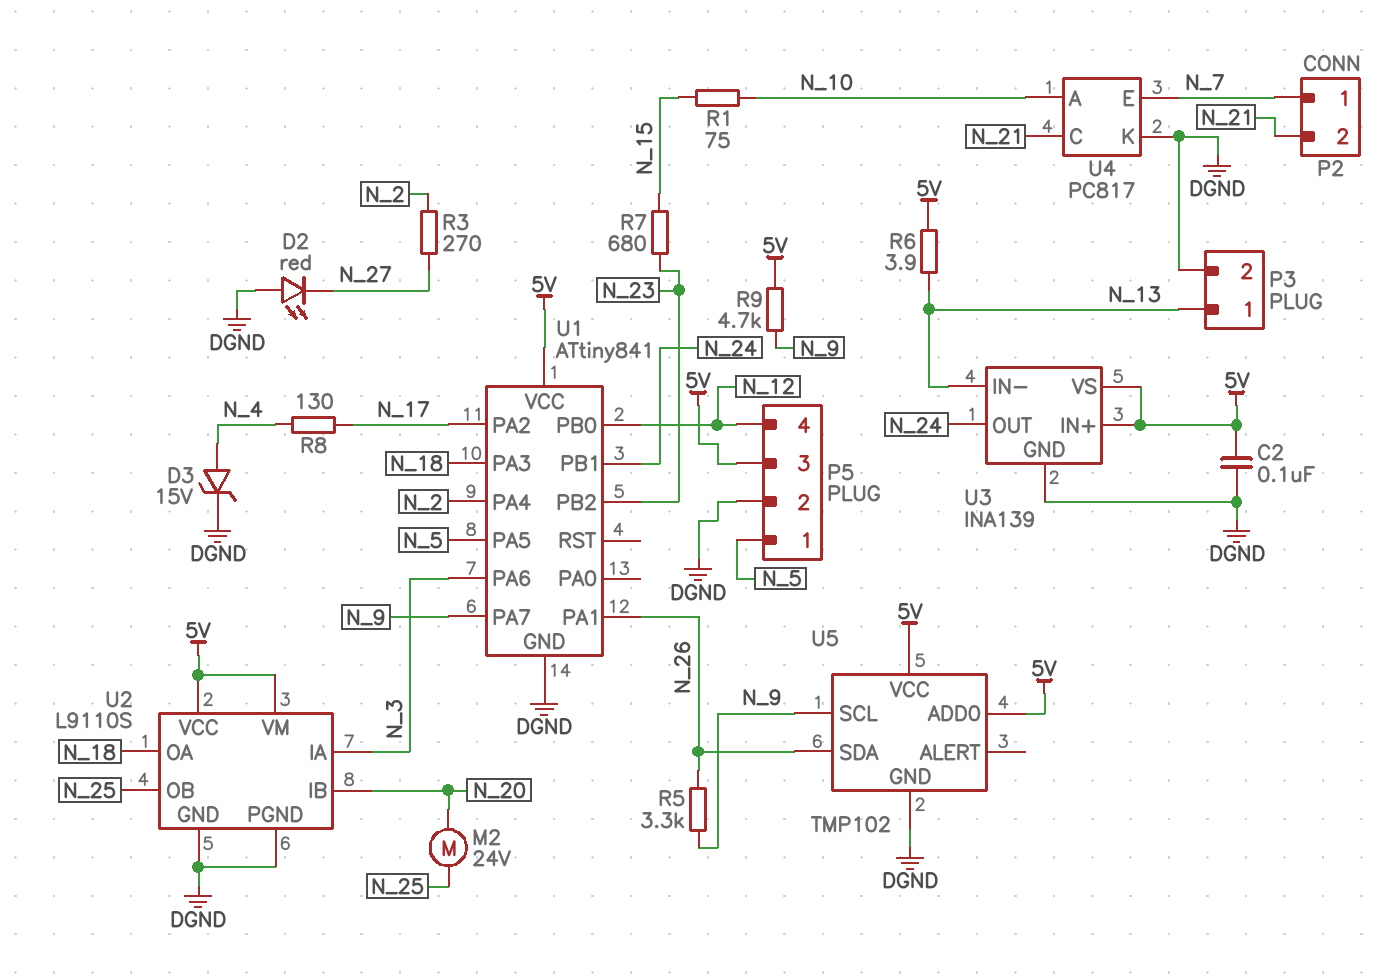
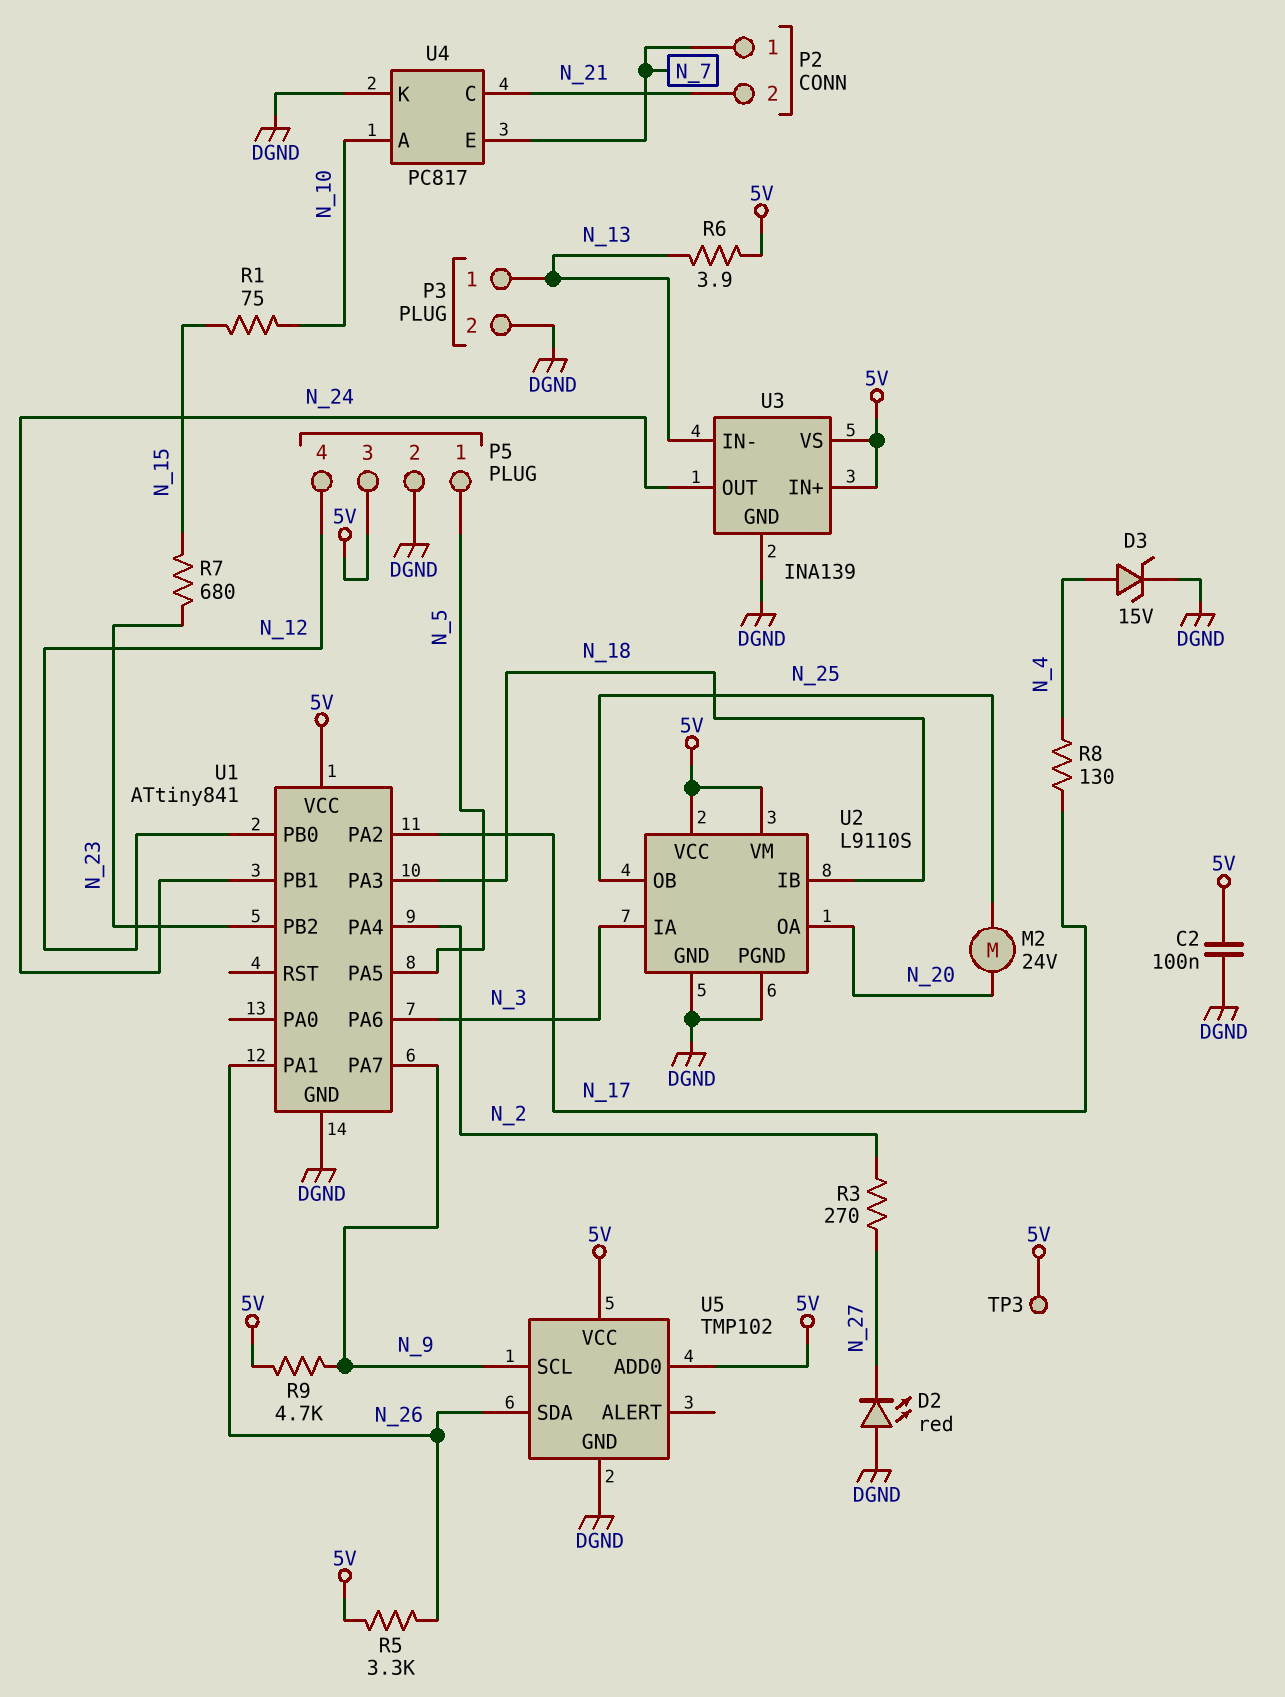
R5: 3.3k (N_9, N_26) -> 3.3k (5V, N_26)
TP3: none -> test point (5V)
U2 pin IB: N_20 -> N_18
U2 pin OA: N_18 -> N_20

